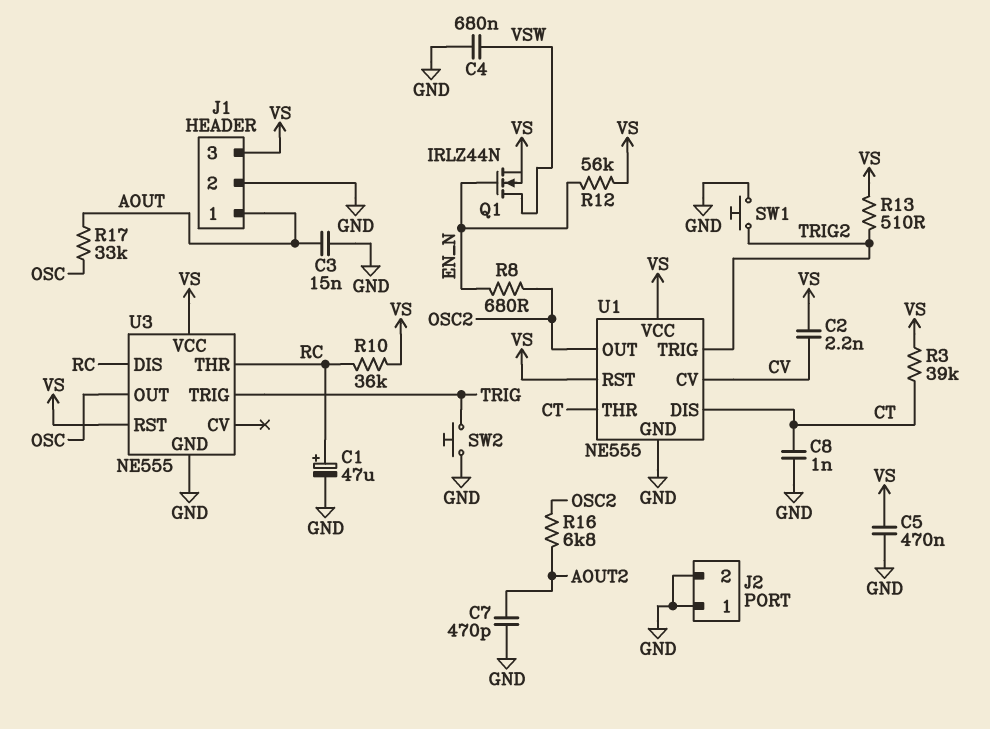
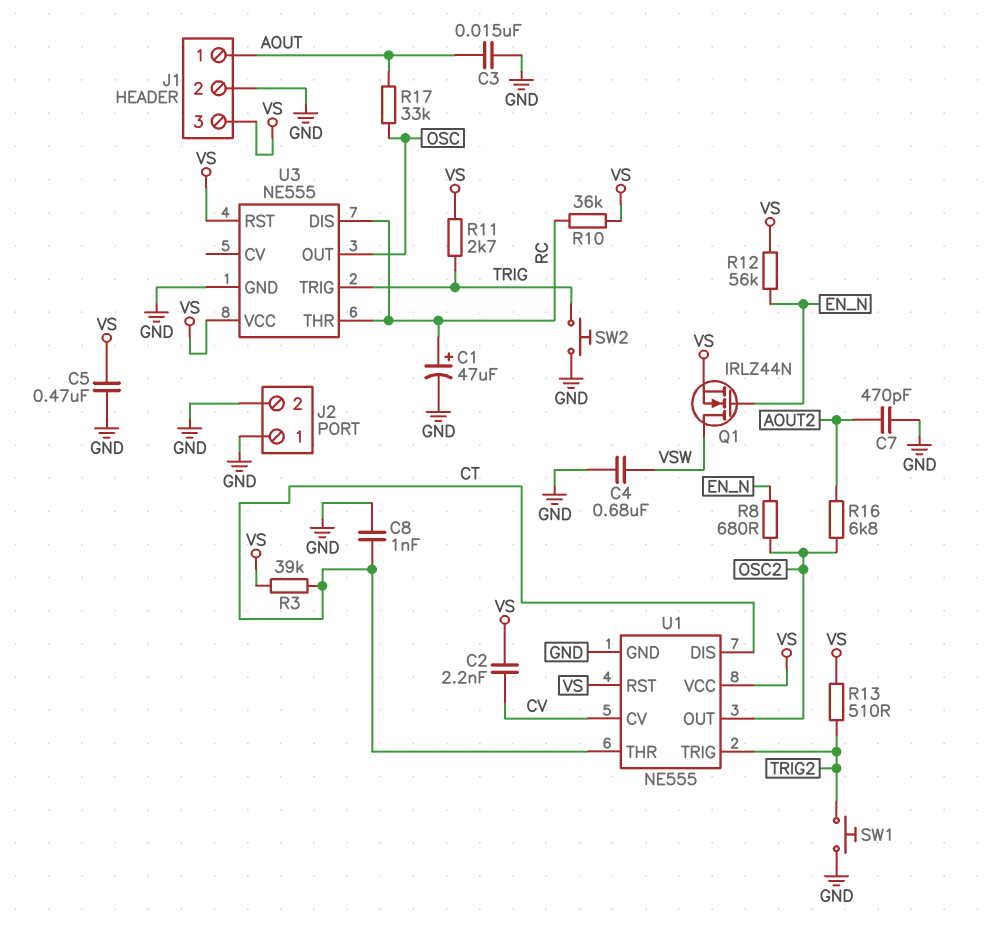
R11: none -> 2.7k (TRIG, VS)

